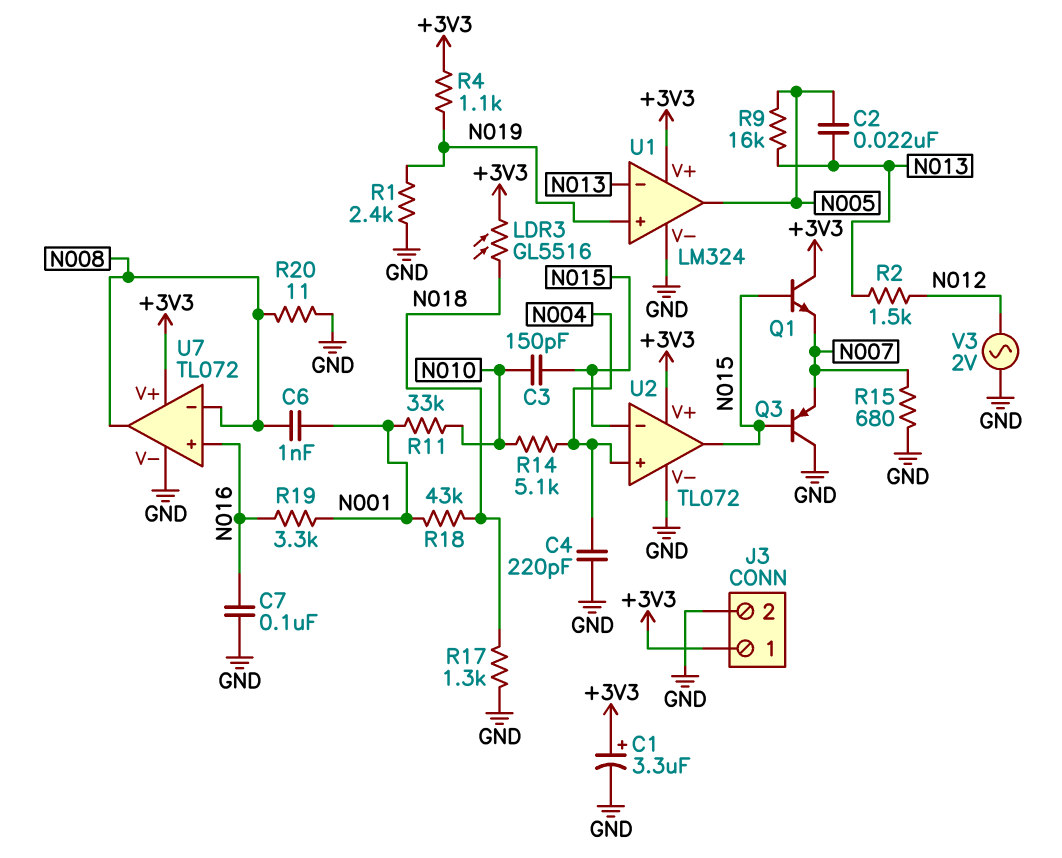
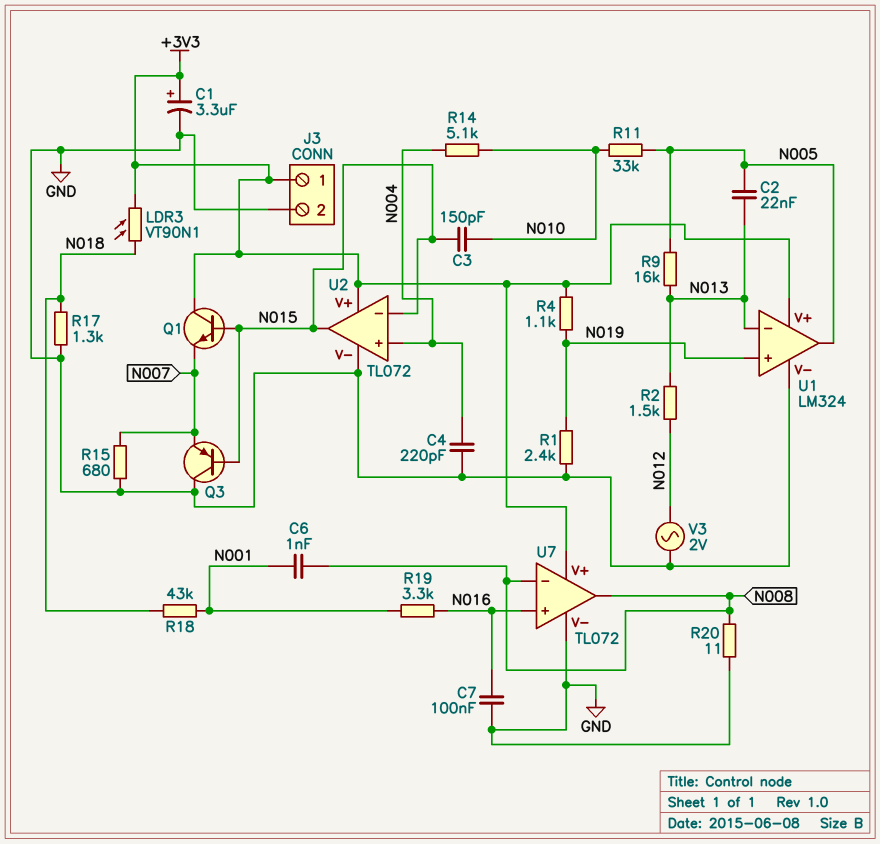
LDR3: GL5516 (+3V3, N018) -> VT90N1 (+3V3, N018)
R11: 33k (N001, N010) -> 33k (N005, N010)

